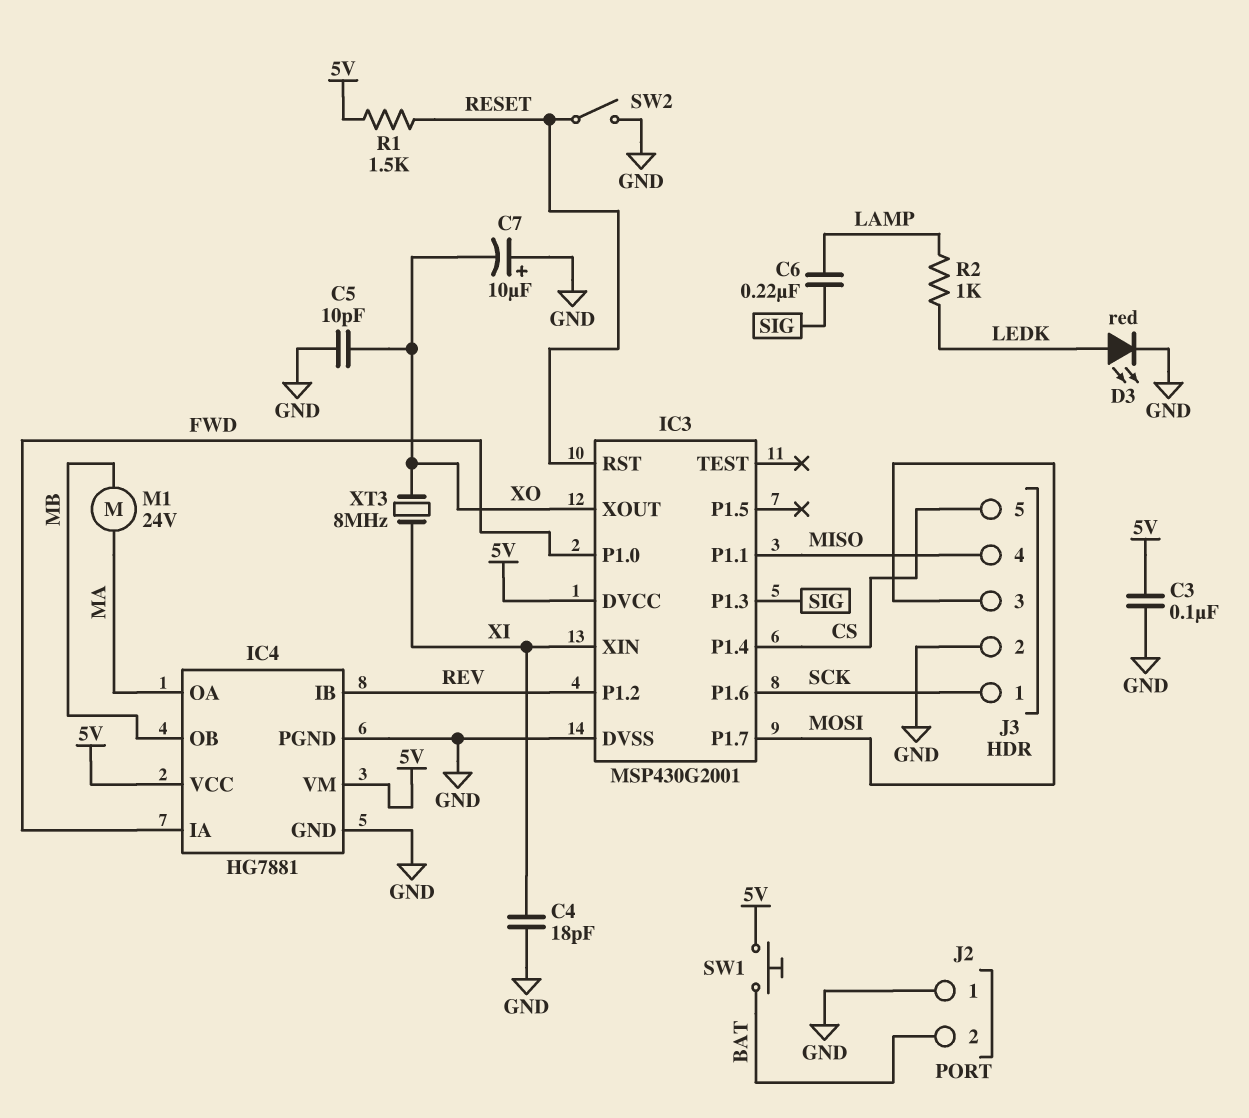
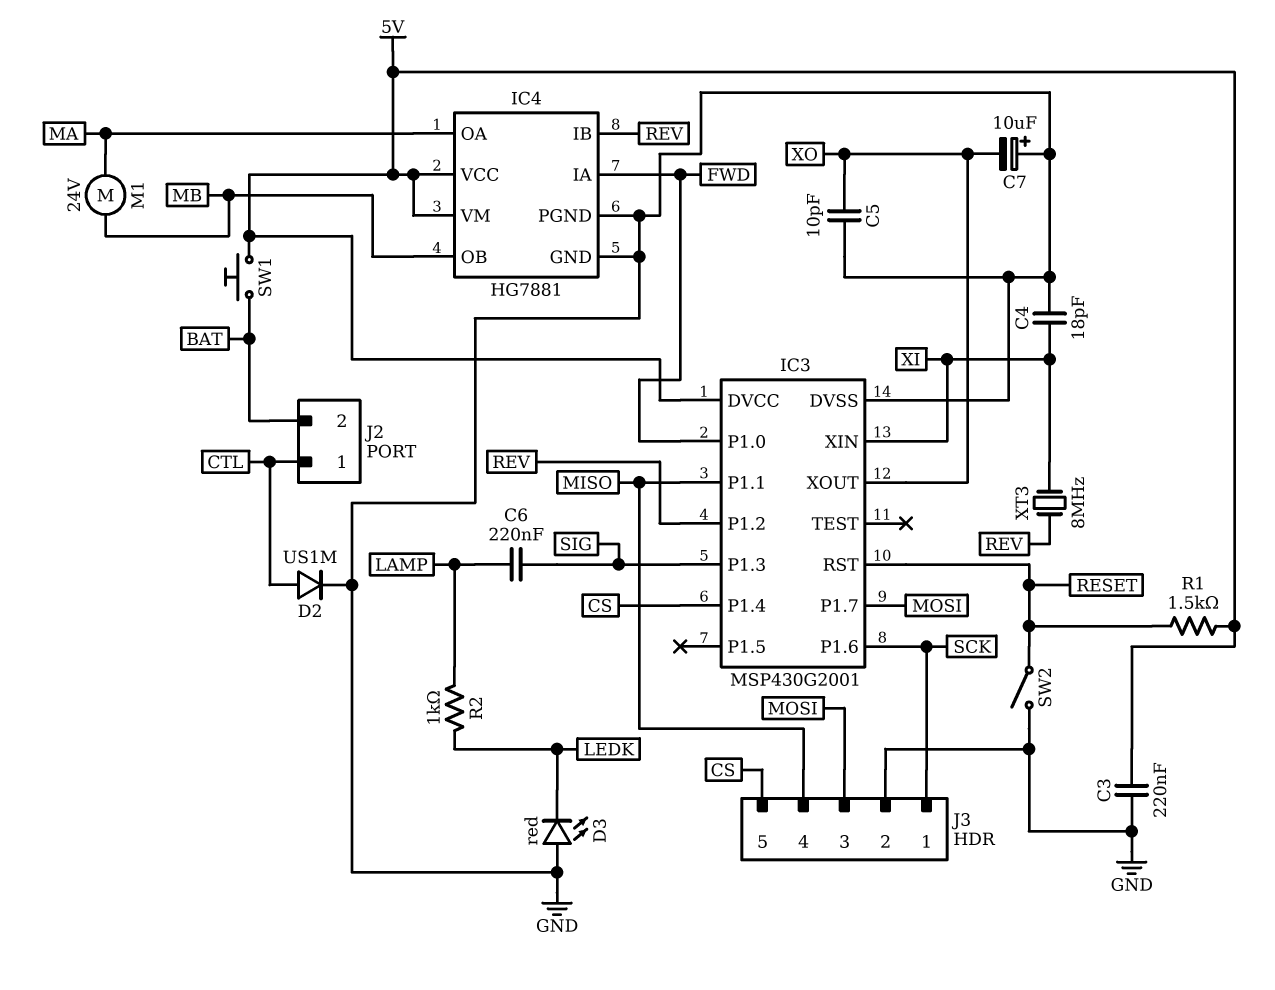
C3: 100nF (5V, GND) -> 220nF (5V, GND)
D2: none -> diode US1M (A CTL, K GND)
D3: LED red (A LEDK, K GND) -> LED red (A GND, K LEDK)
J2 pin 1: GND -> CTL
XT3: 8MHz (XI, XO) -> 8MHz (REV, XI)

